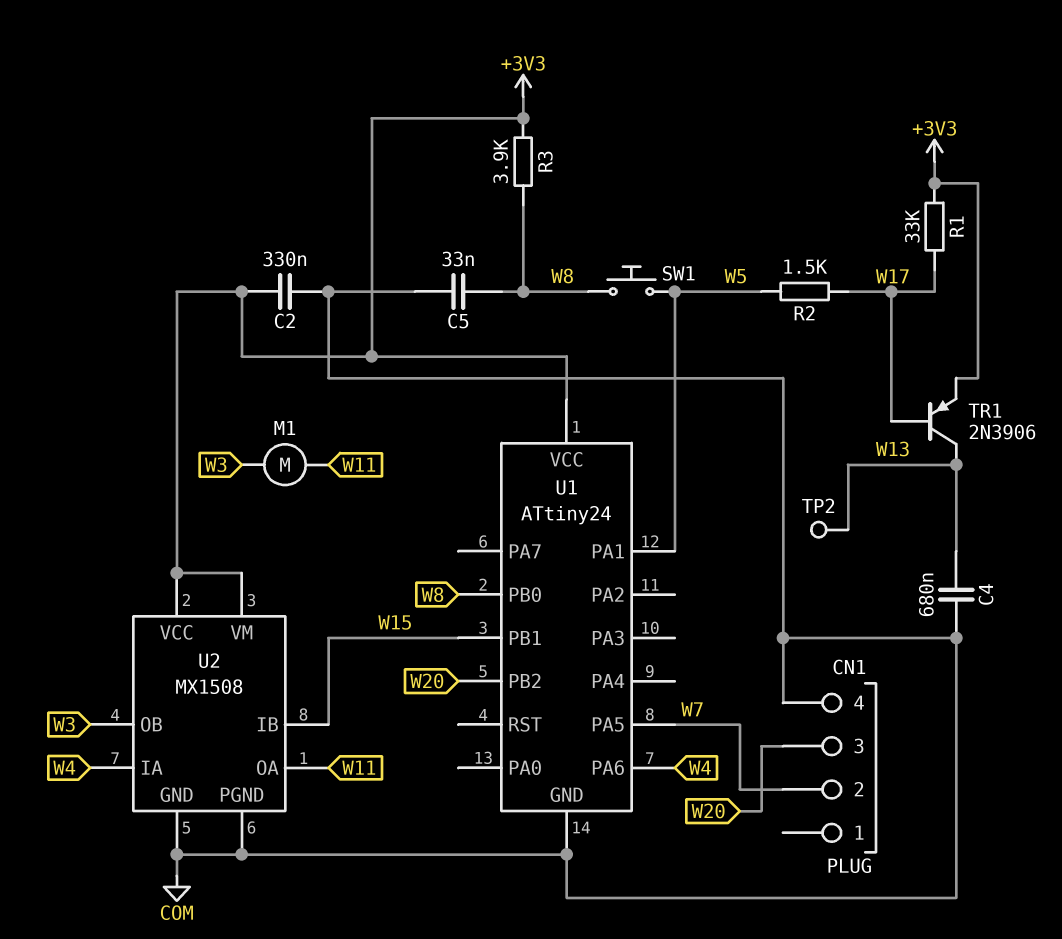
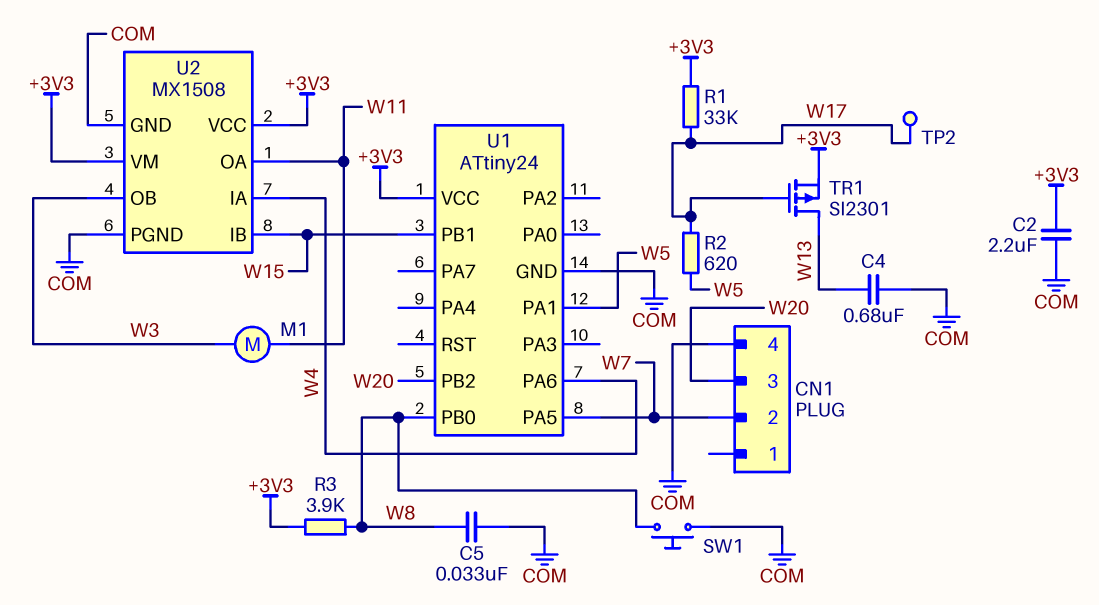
C2: 330nF (+3V3, COM) -> 2.2uF (+3V3, COM)
R2: 1.5k (W5, W17) -> 620 (W5, W17)
SW1: button (W5, W8) -> button (COM, W8)
TP2: test point (W13) -> test point (W17)
TR1: PNP 2N3906 (B W17, C W13, E +3V3) -> PMOS SI2301 (G W17, D W13, S +3V3)

